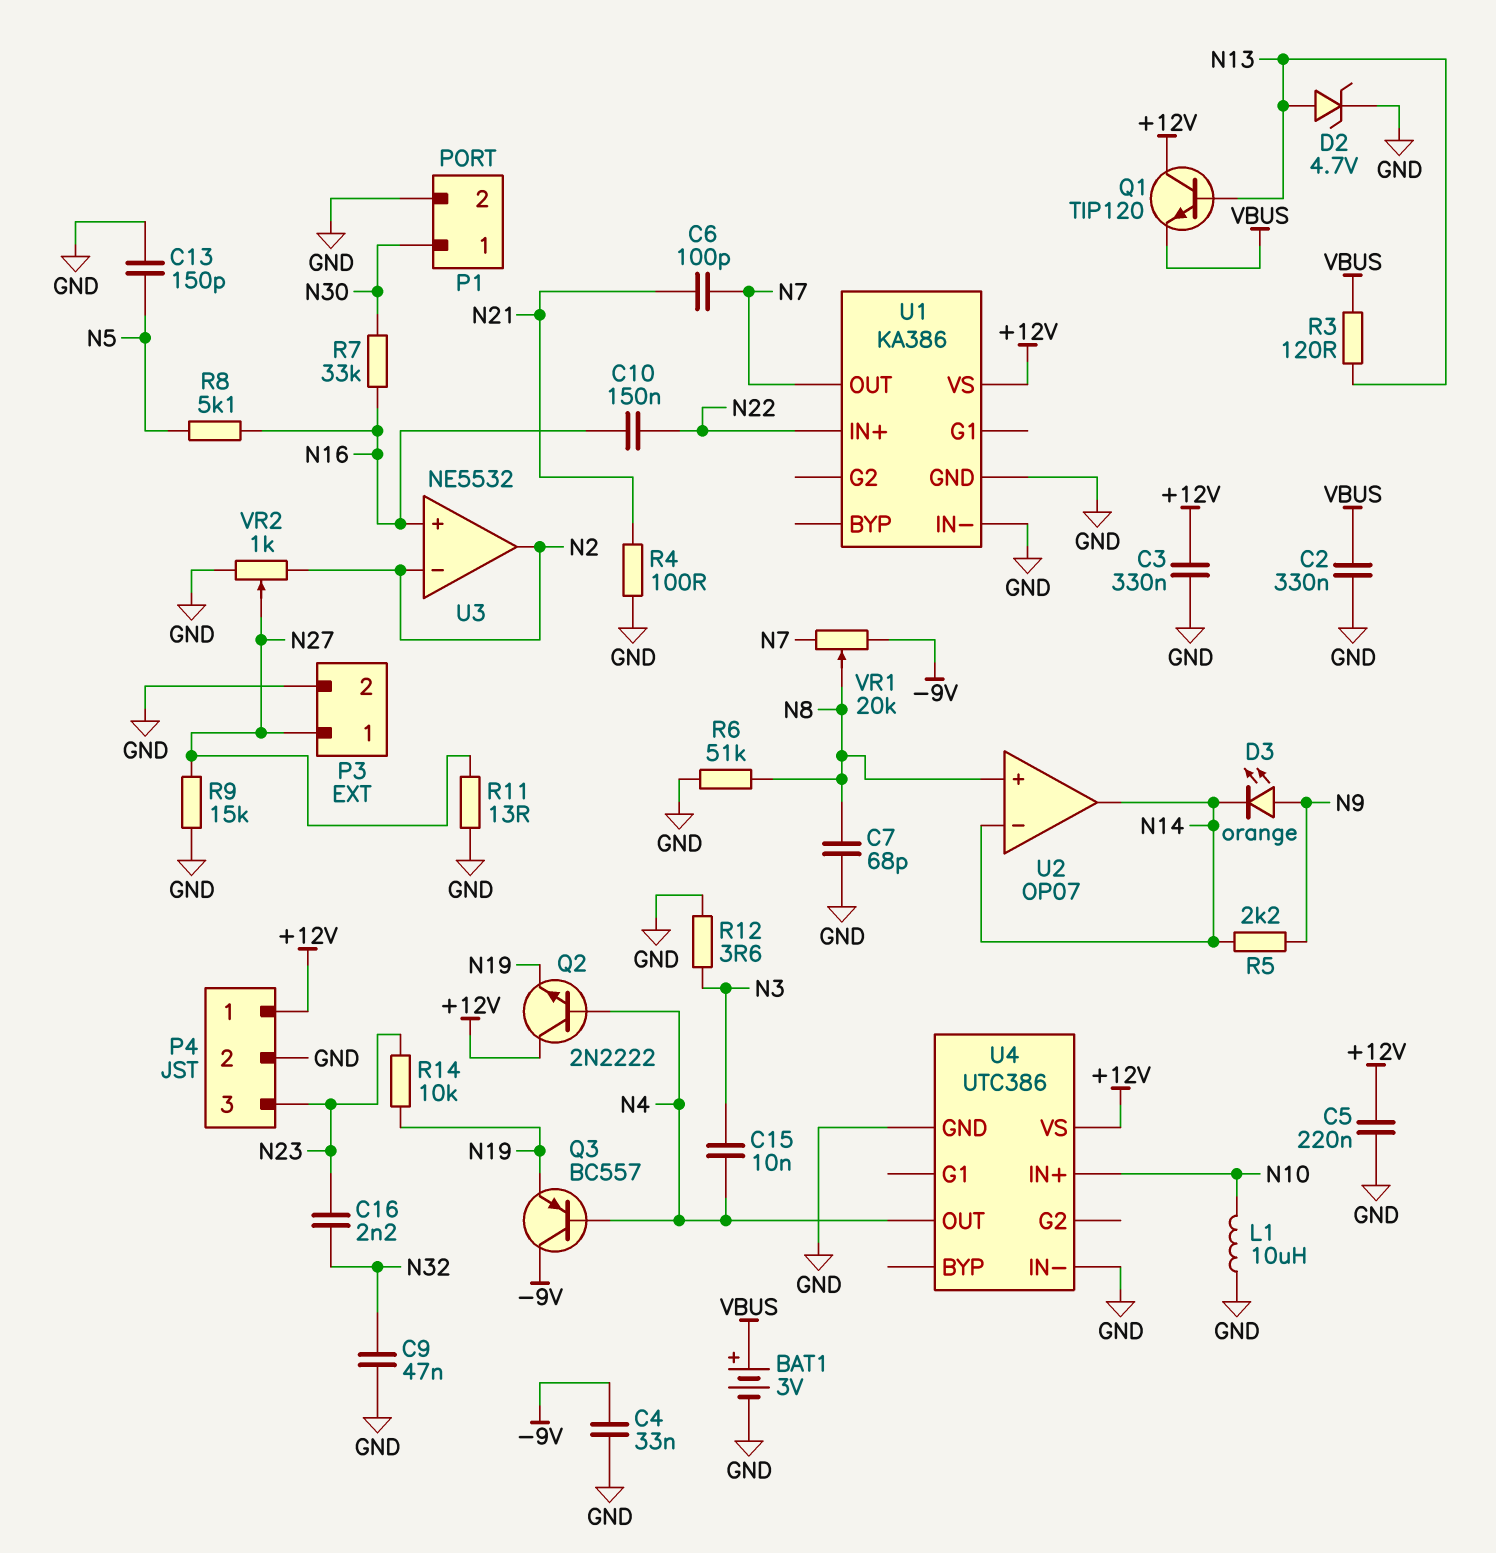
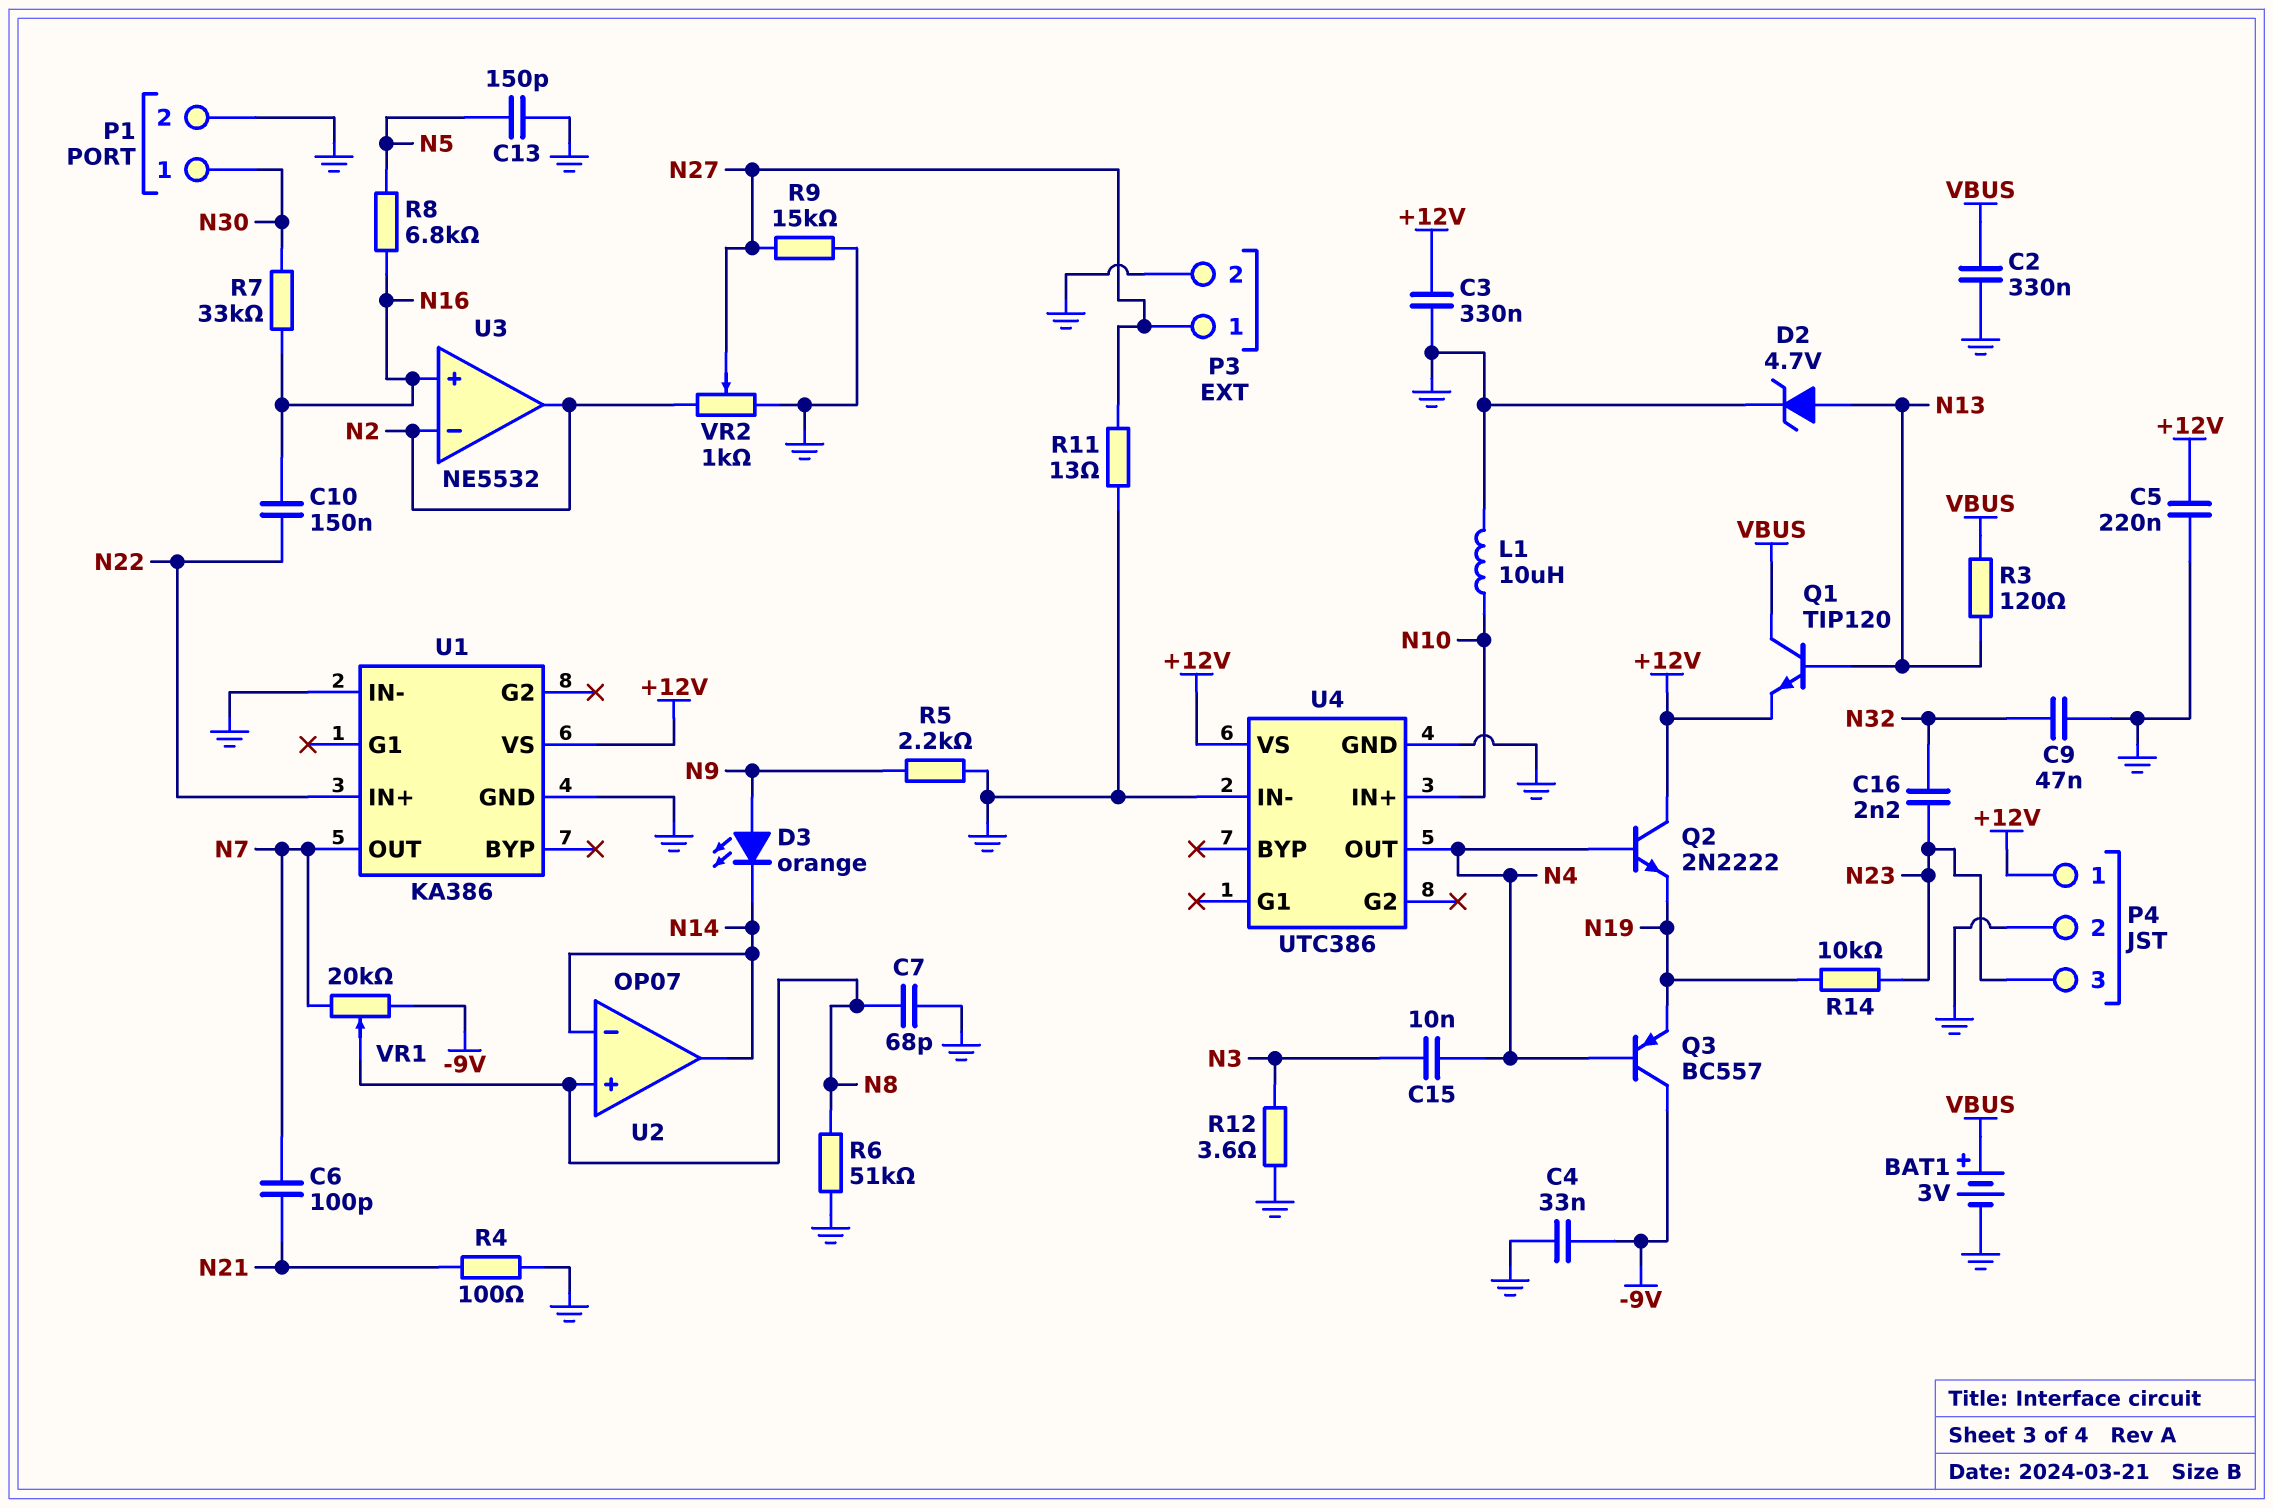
Q1: NPN TIP120 (B N13, C +12V, E VBUS) -> NPN TIP120 (B N13, C VBUS, E +12V)
R5: 2.2k (N9, N14) -> 2.2k (GND, N9)
R8: 5.1k (N5, N16) -> 6.8k (N5, N16)

